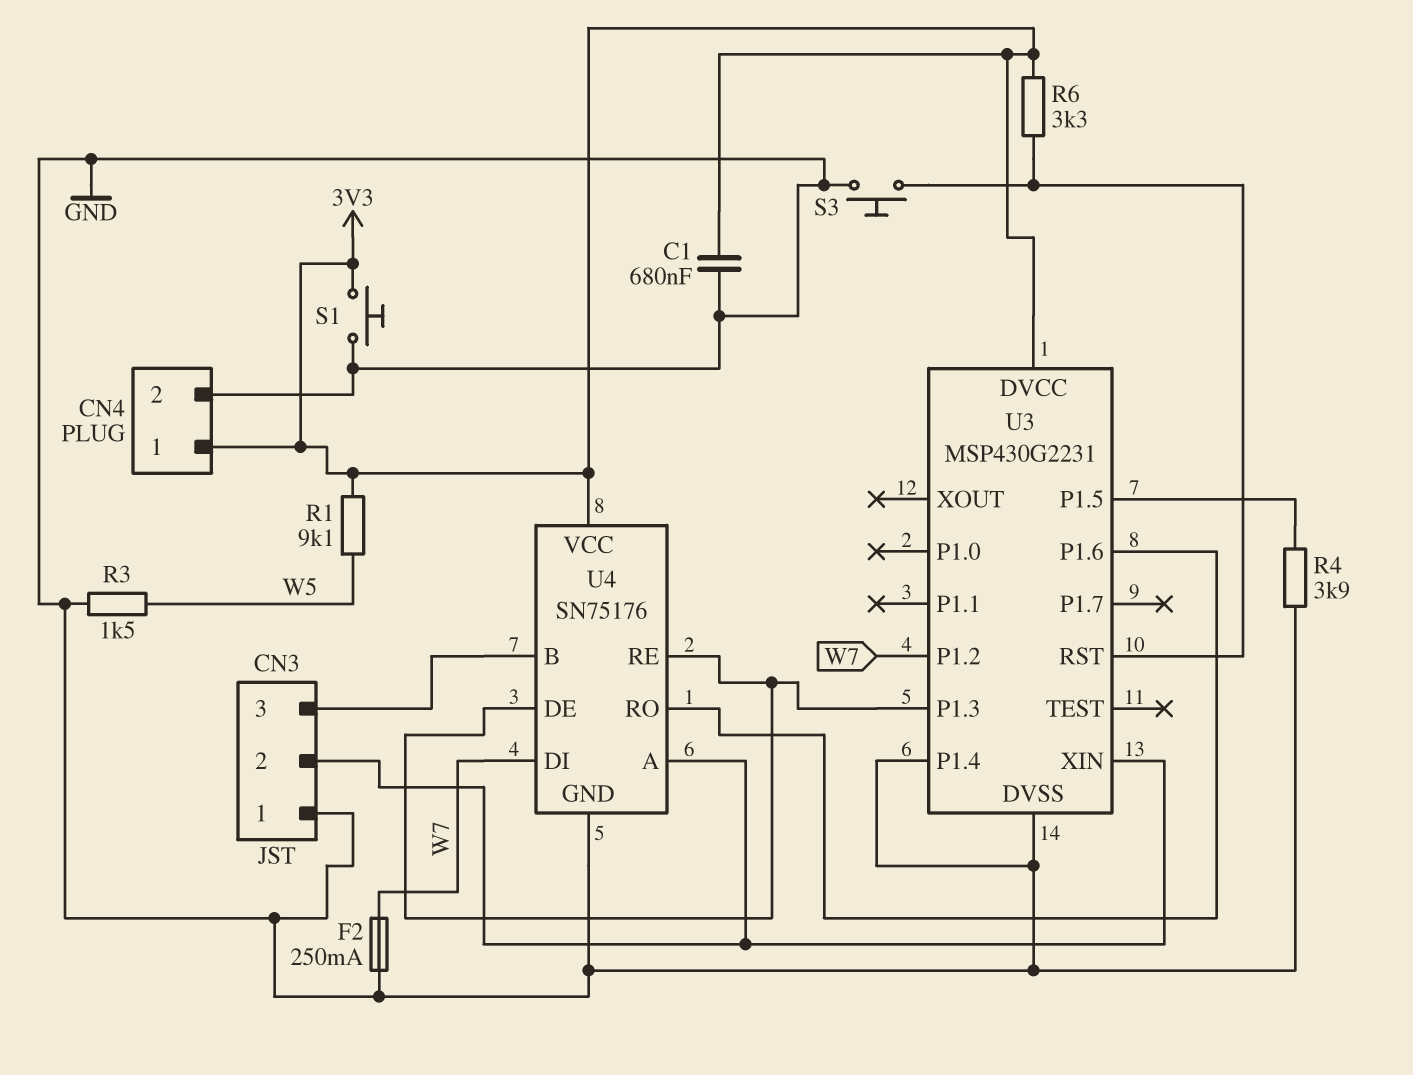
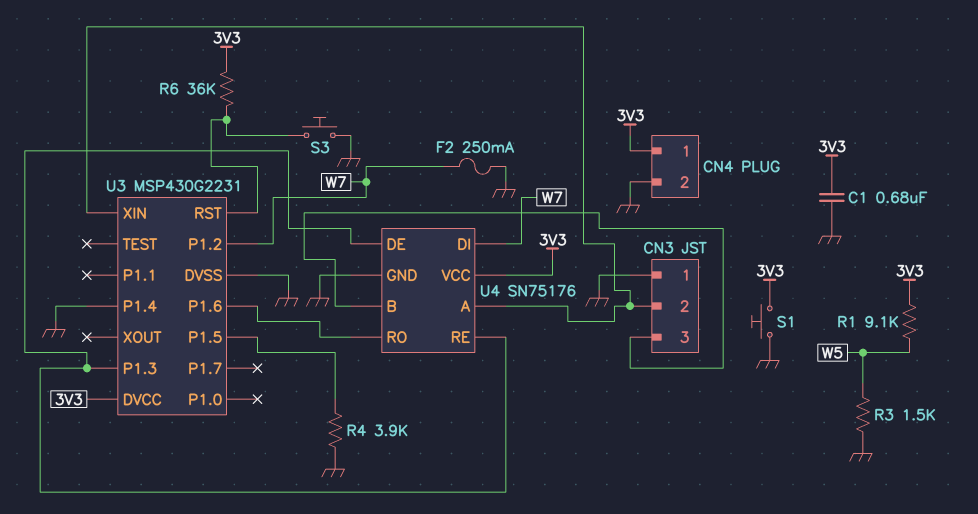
R6: 3.3k (3V3, U3/RST) -> 36k (3V3, U3/RST)

